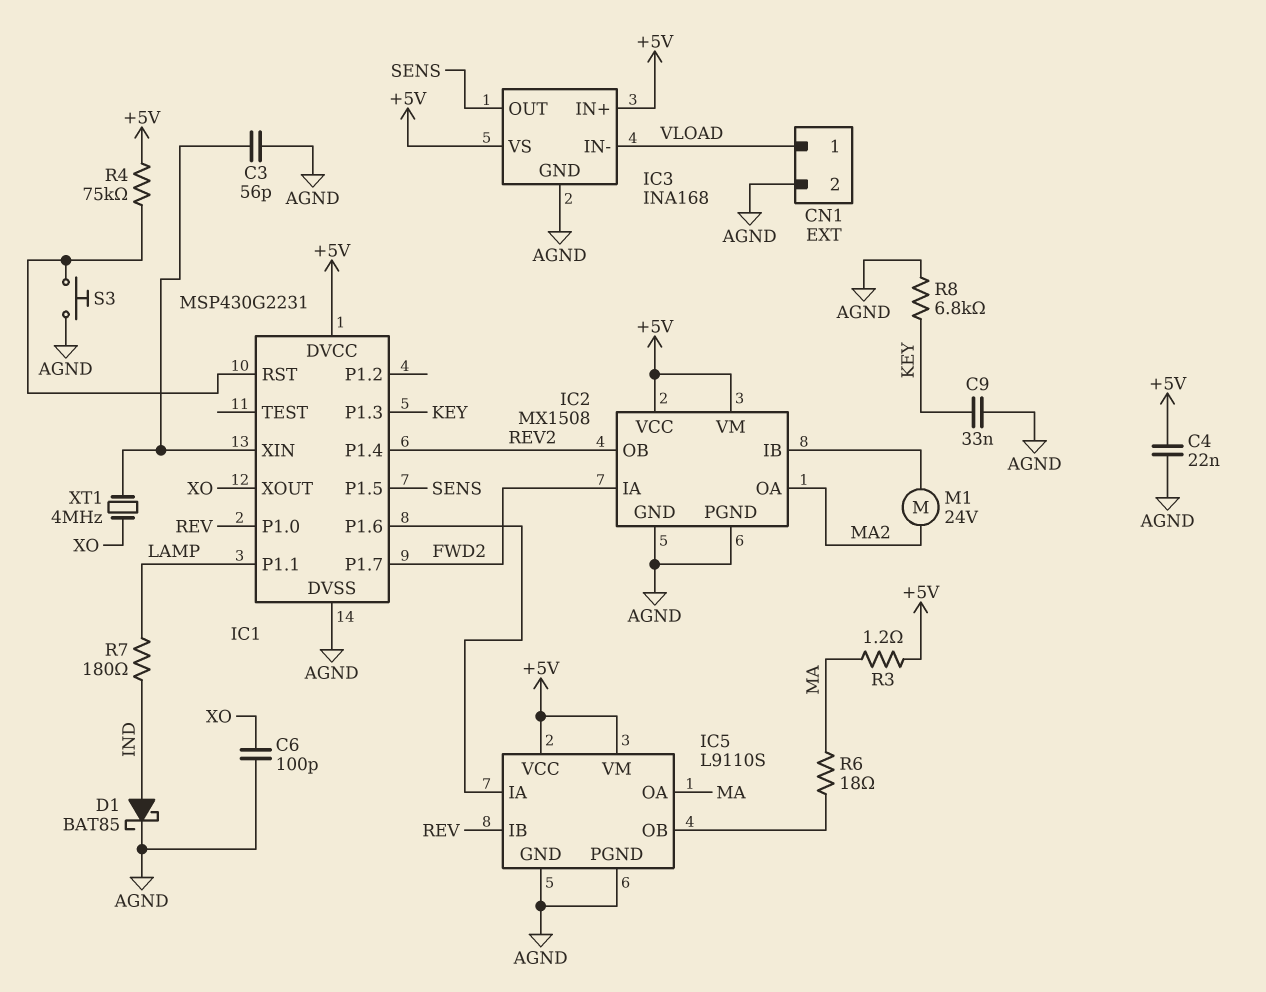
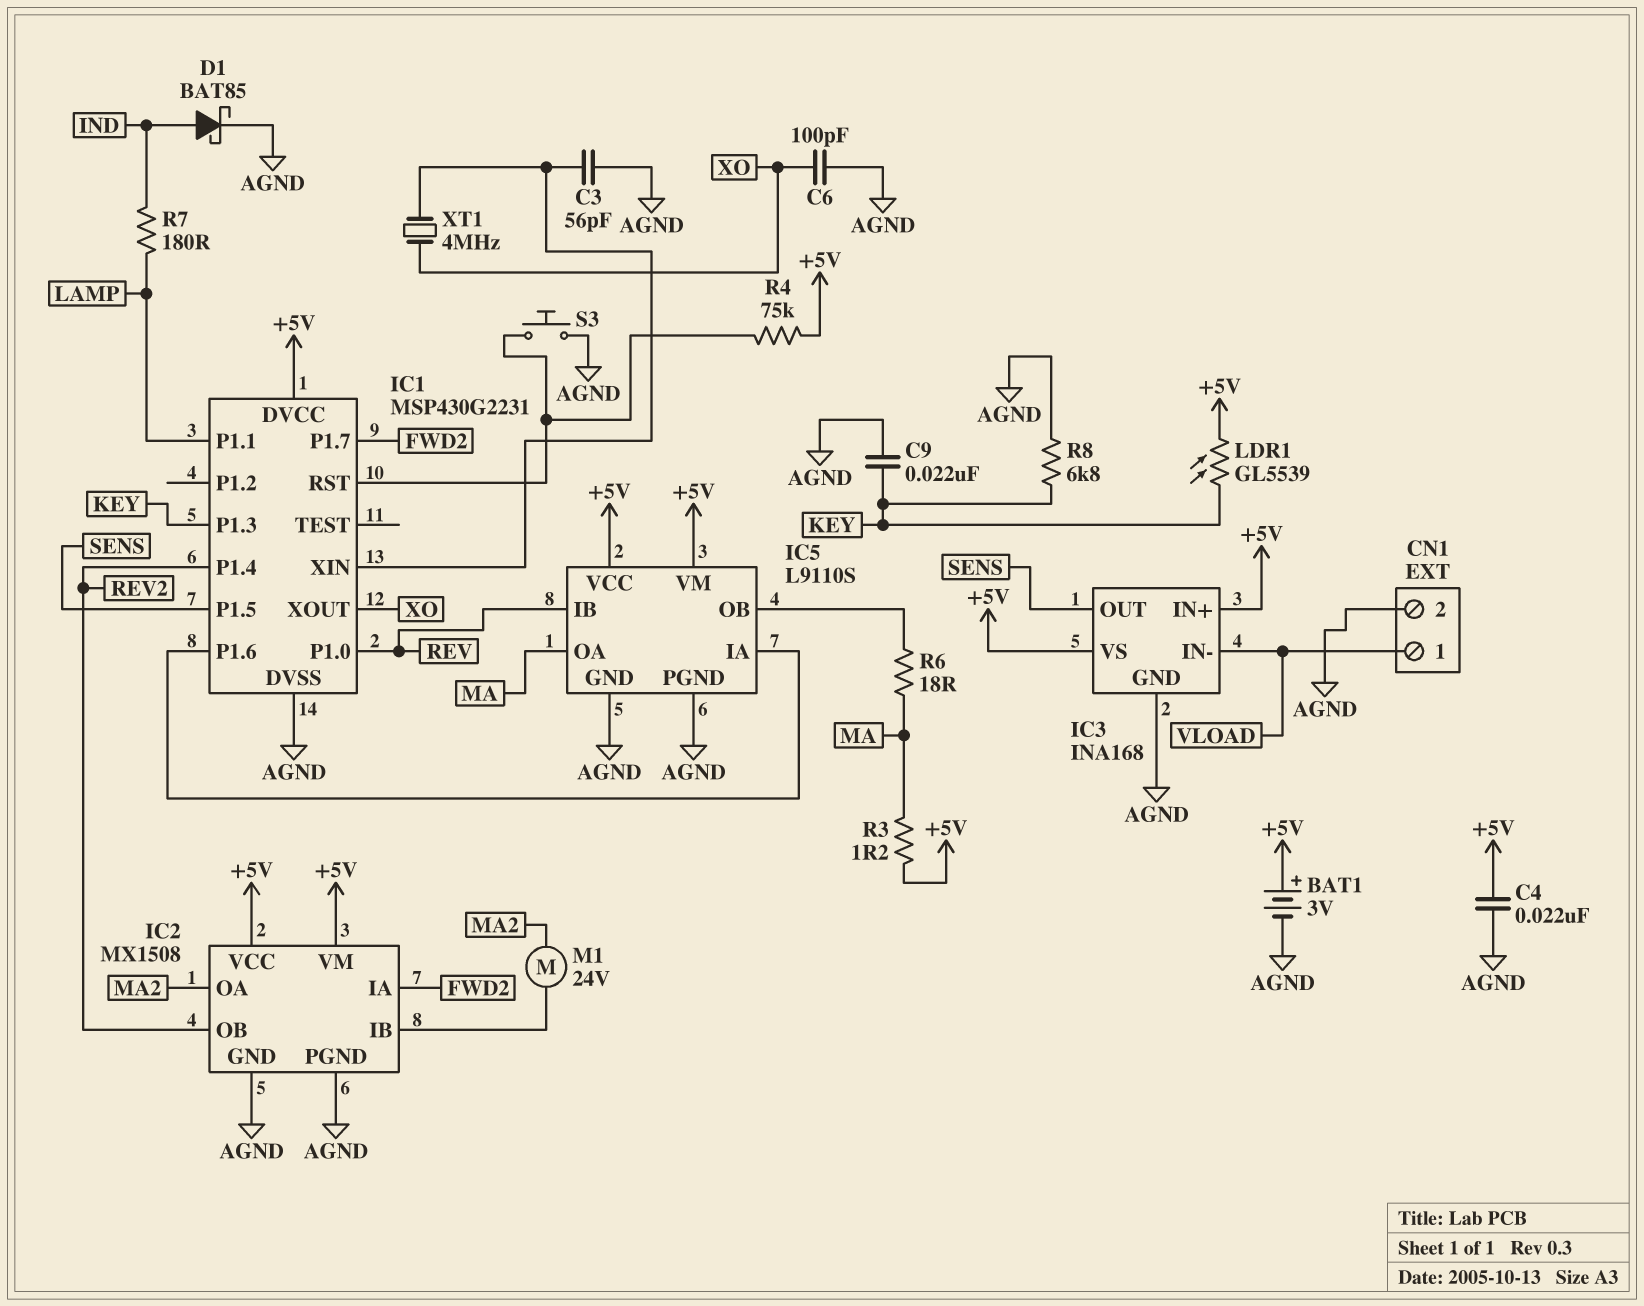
BAT1: none -> 3V (plus +5V, minus AGND)
C9: 33nF (AGND, KEY) -> 22nF (AGND, KEY)
LDR1: none -> GL5539 (+5V, KEY)

